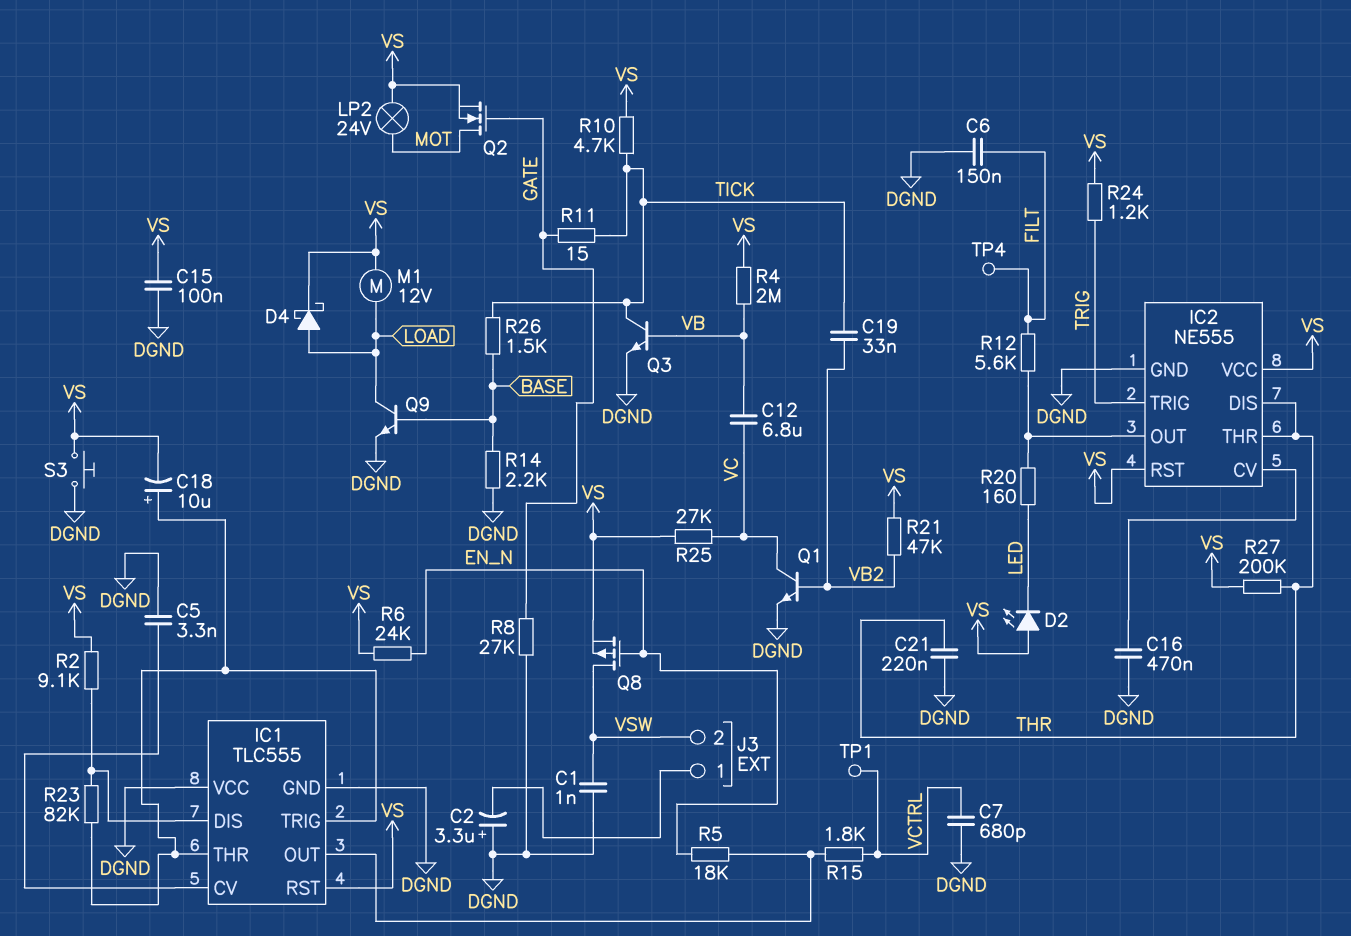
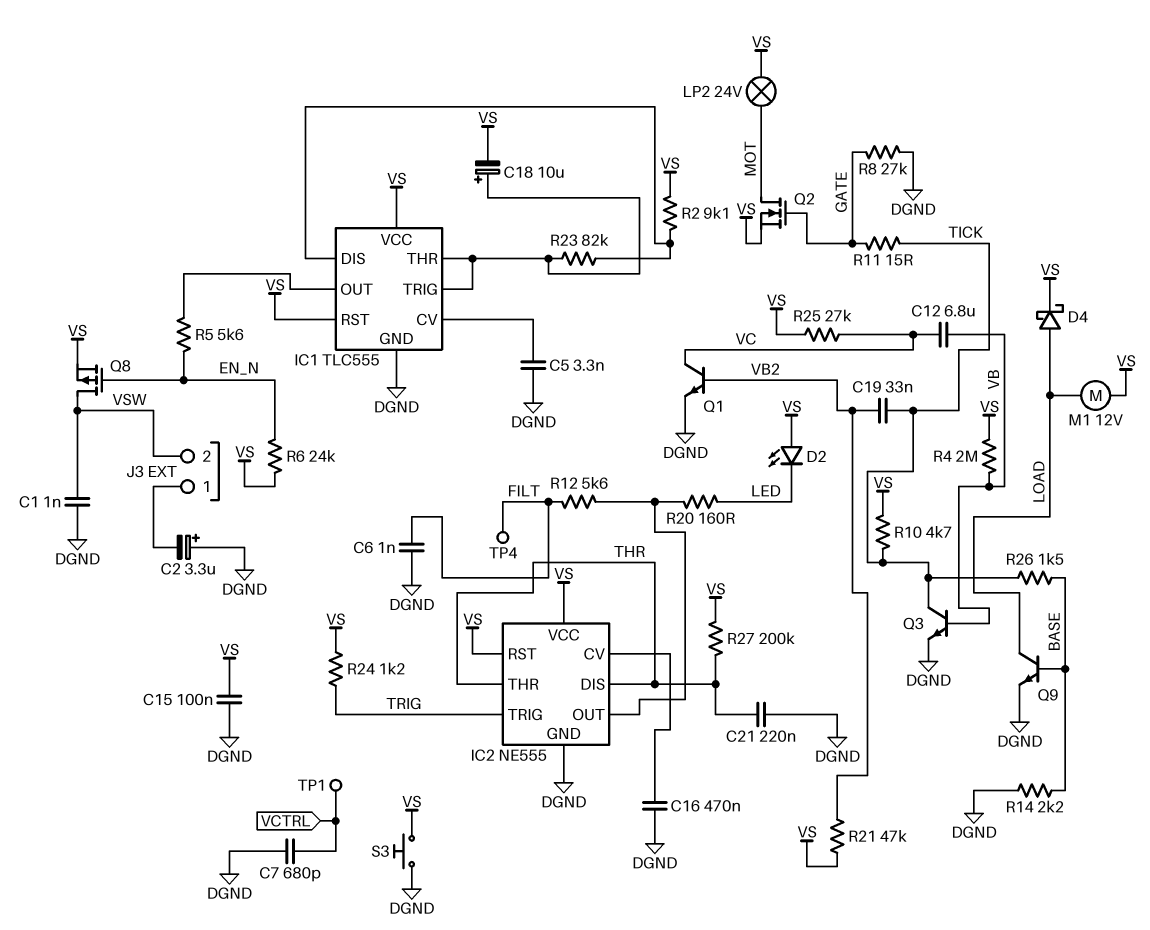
C6: 150nF (DGND, FILT) -> 1nF (DGND, FILT)
IC1 pin VCC: DGND -> VS
R5: 18k (EN_N, IC1/OUT) -> 5.6k (EN_N, IC1/OUT)
R15: 1.8k (IC1/OUT, VCTRL) -> none

